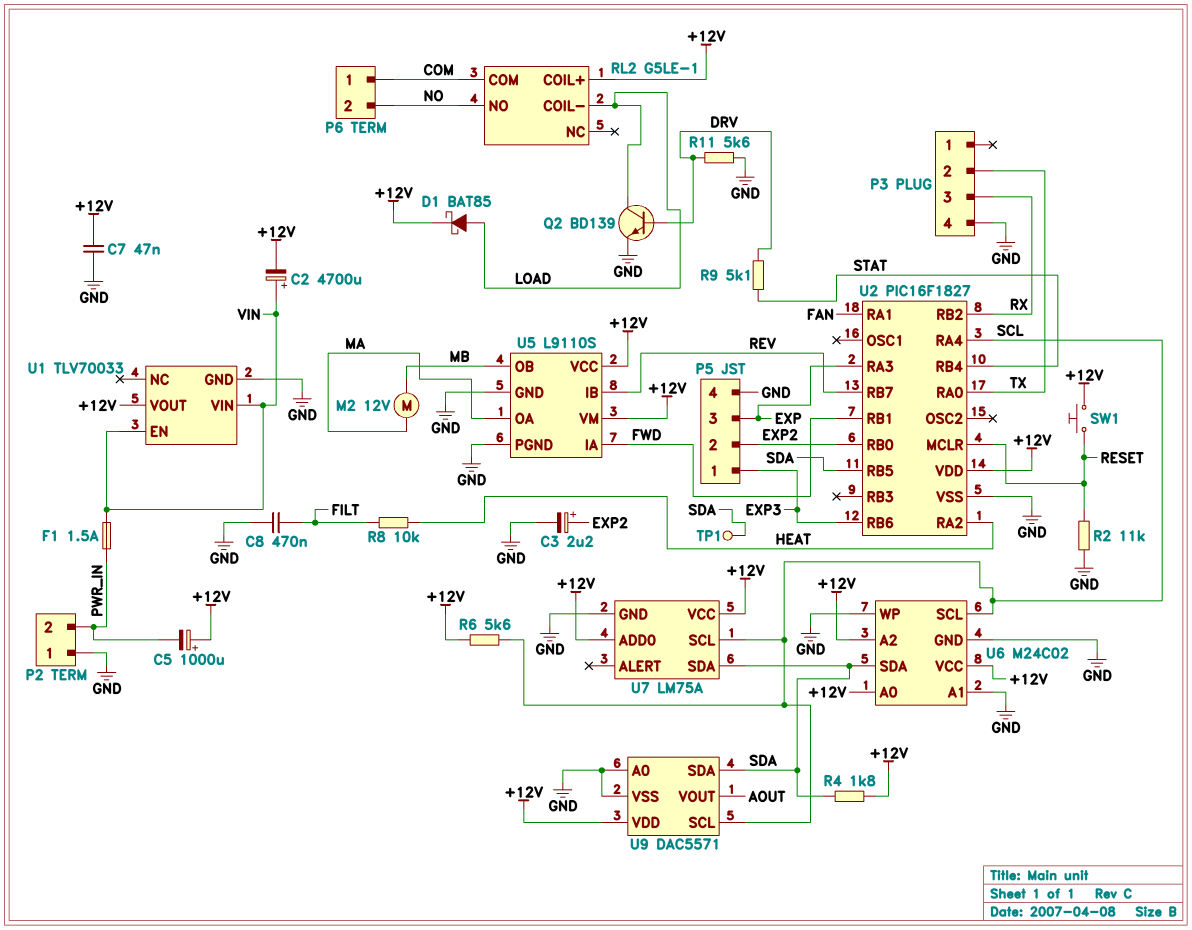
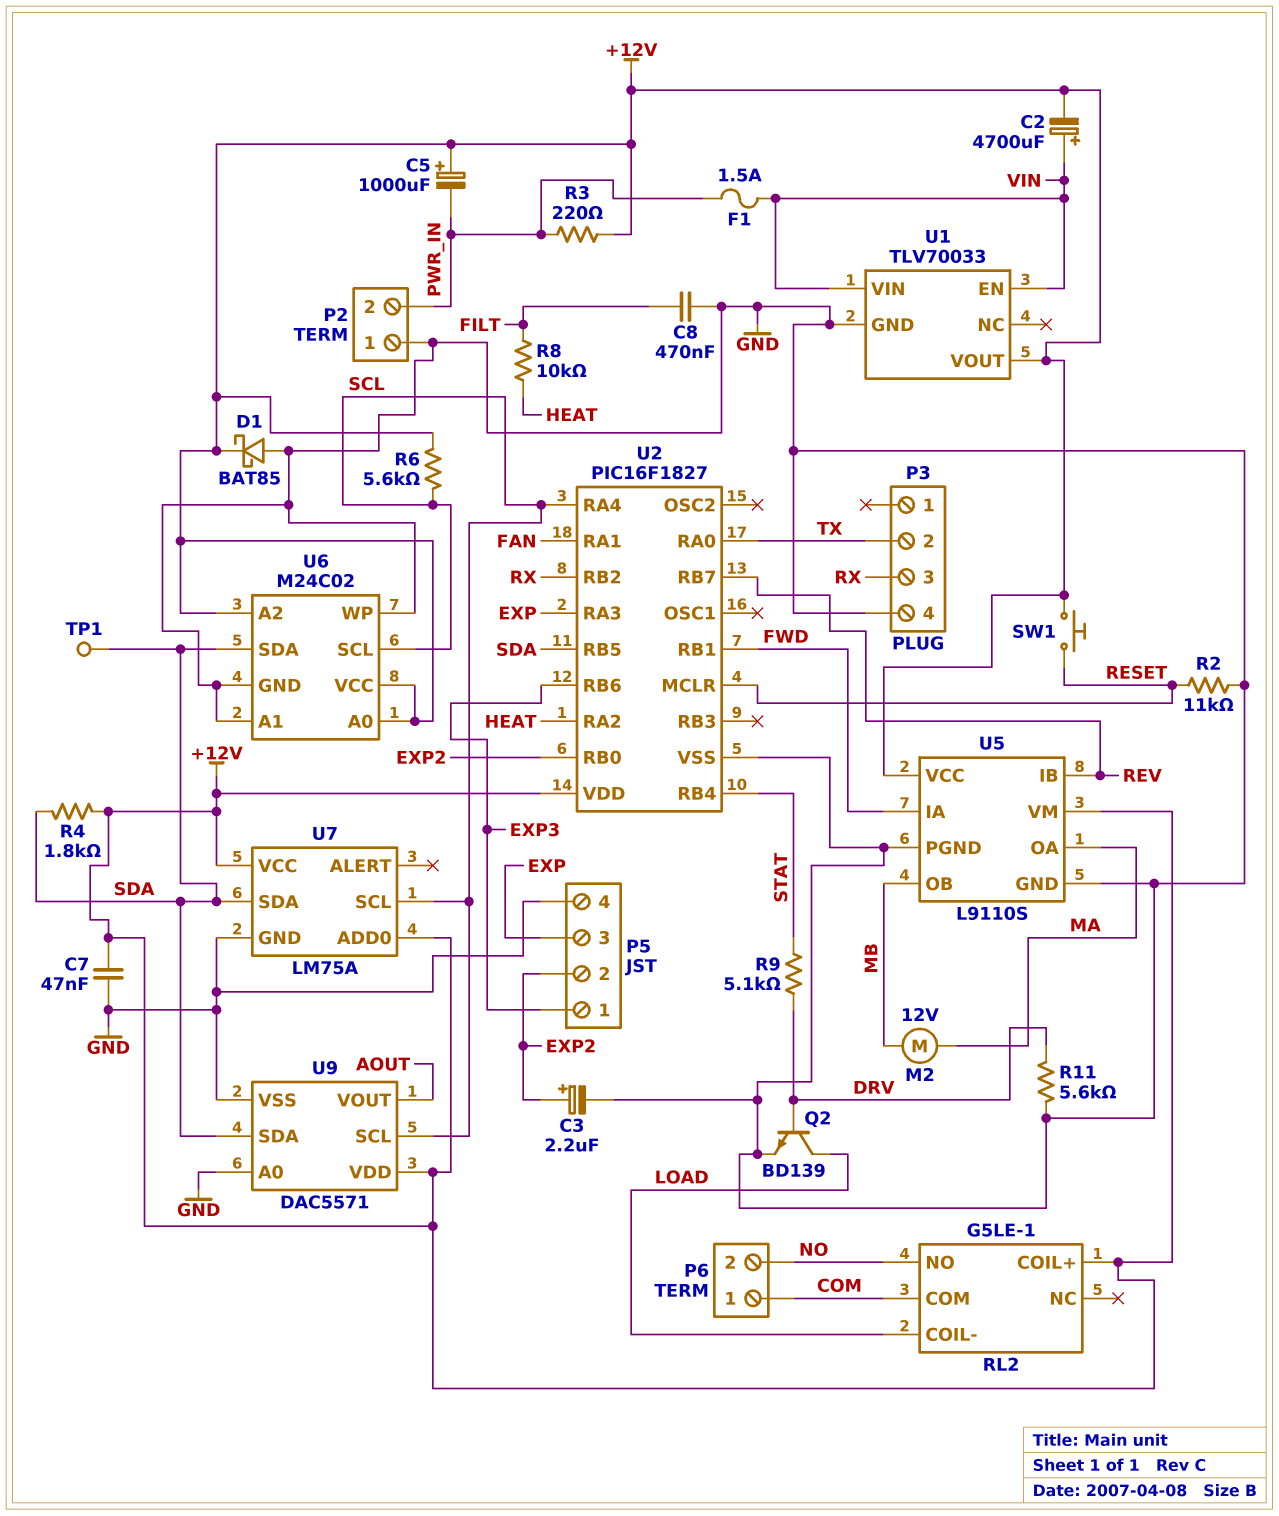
D1: schottky BAT85 (A LOAD, K +12V) -> schottky BAT85 (A GND, K +12V)
R3: none -> 220 (+12V, PWR_IN)

